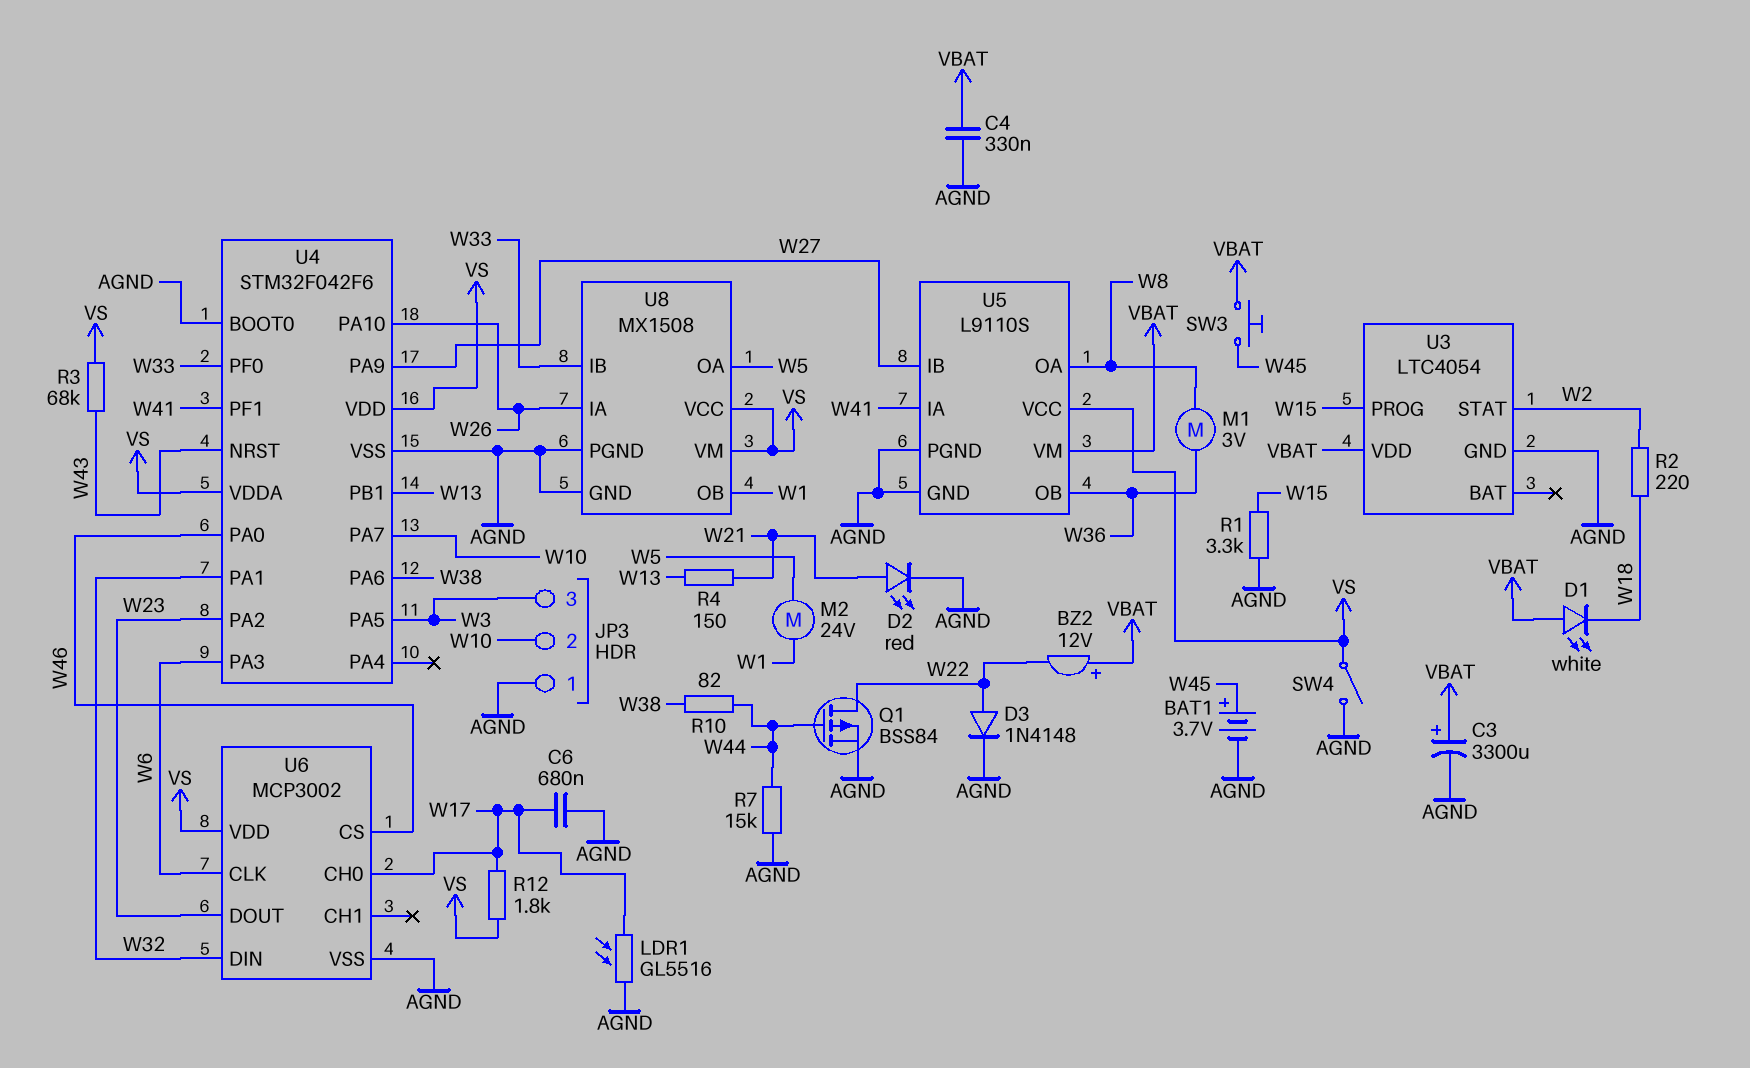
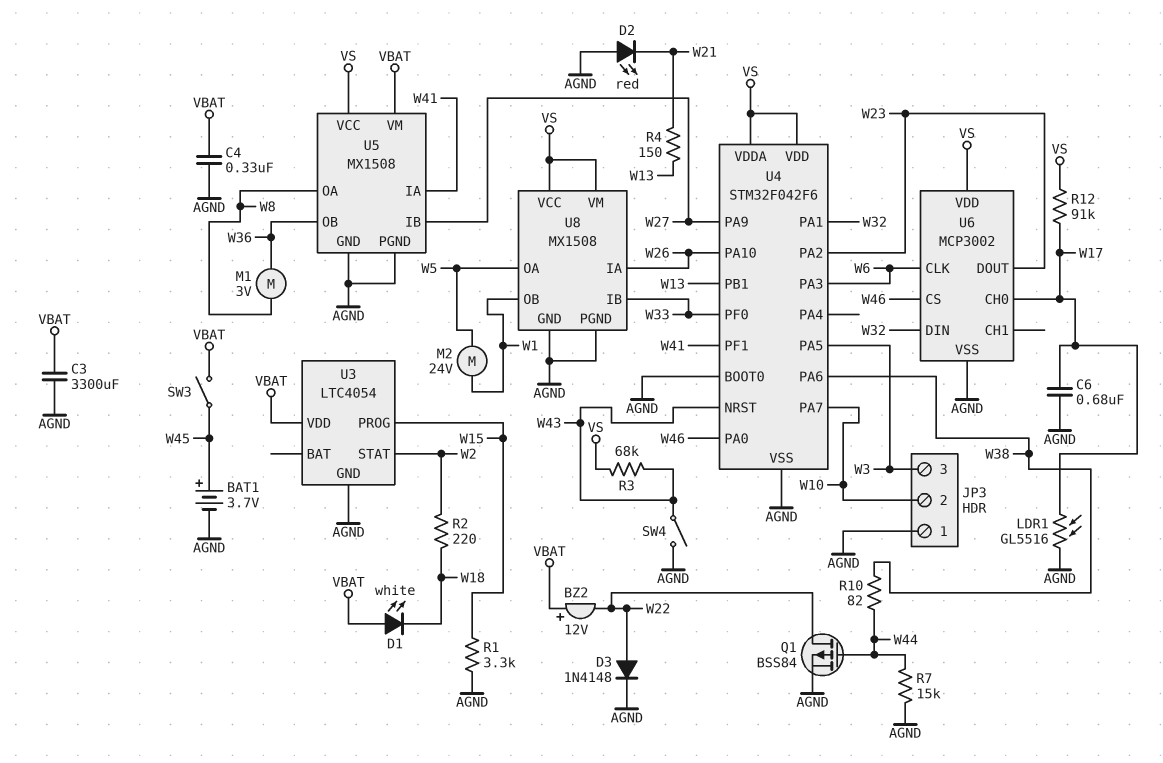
C3: 3300uF (plus VBAT, minus AGND) -> 3300uF (AGND, VBAT)
D2: LED red (A W21, K AGND) -> LED red (A AGND, K W21)
R12: 1.8k (VS, W17) -> 91k (VS, W17)
SW3: button (VBAT, W45) -> switch (VBAT, W45)
SW4: switch (AGND, VS) -> switch (AGND, W43)
U5: L9110S -> MX1508

